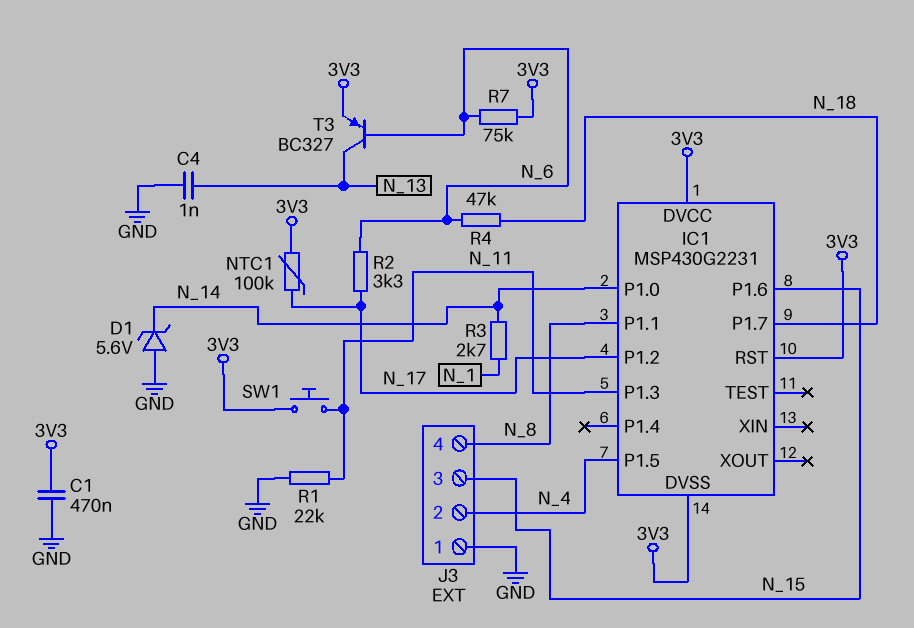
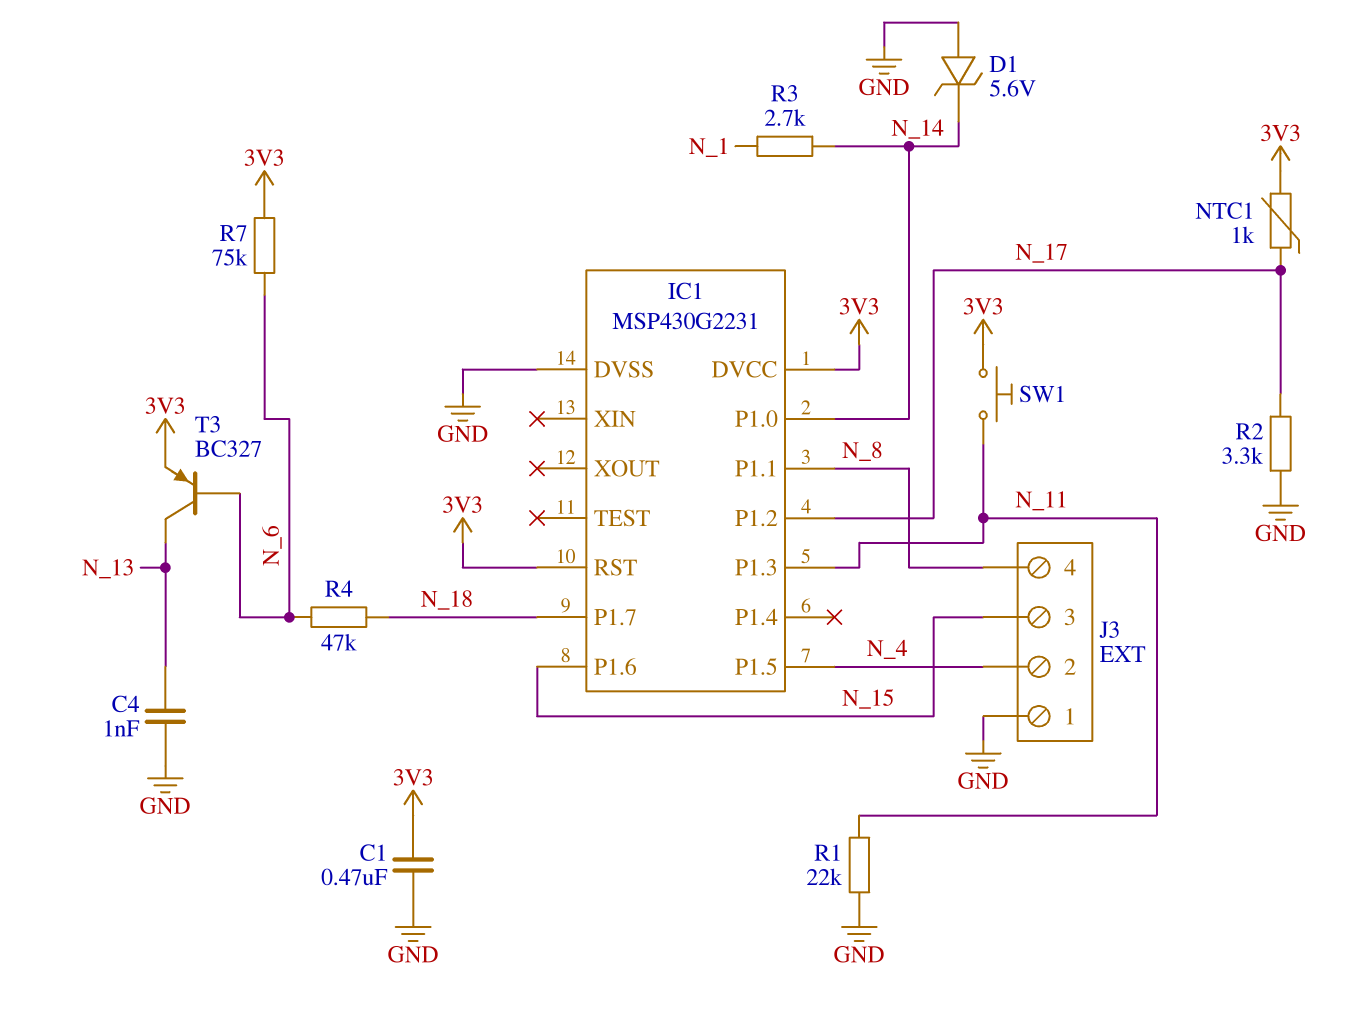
IC1 pin DVSS: 3V3 -> GND
NTC1: 100k (3V3, N_17) -> 1k (3V3, N_17)
R2: 3.3k (N_6, N_17) -> 3.3k (GND, N_17)

